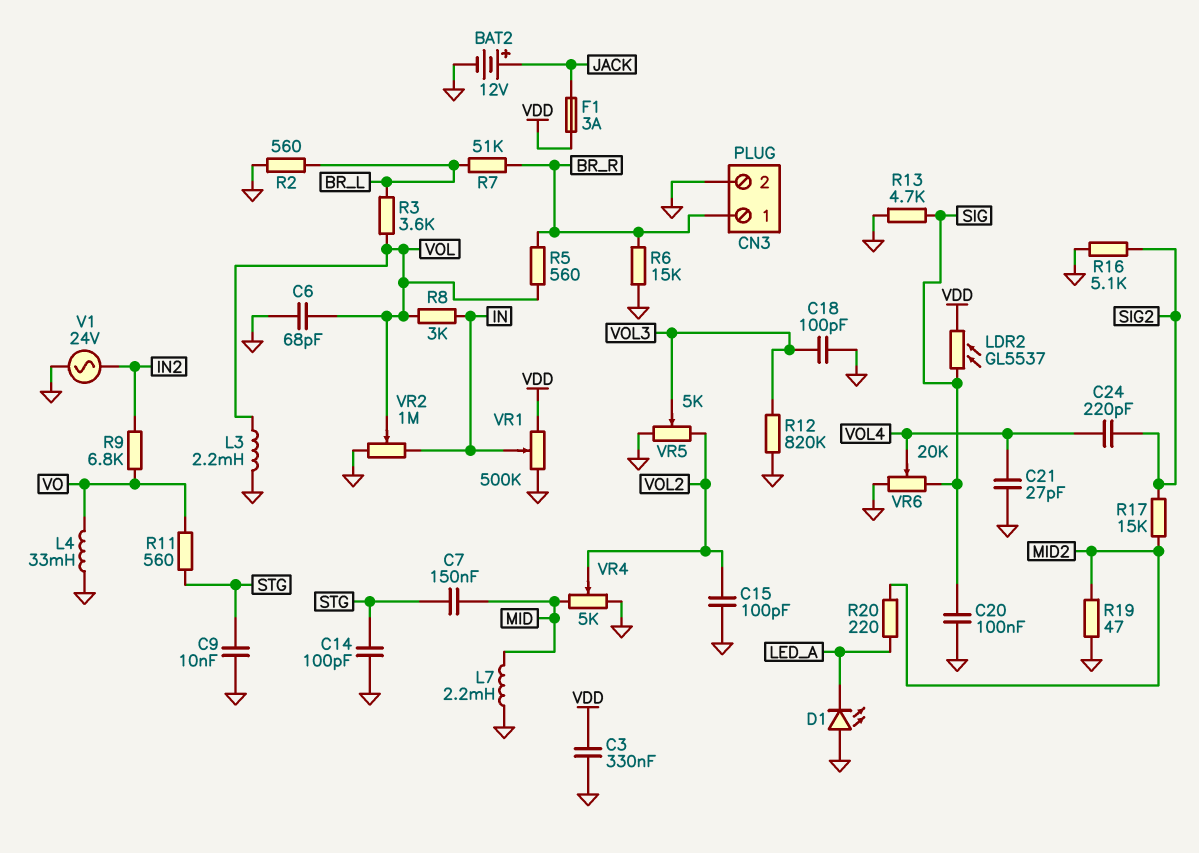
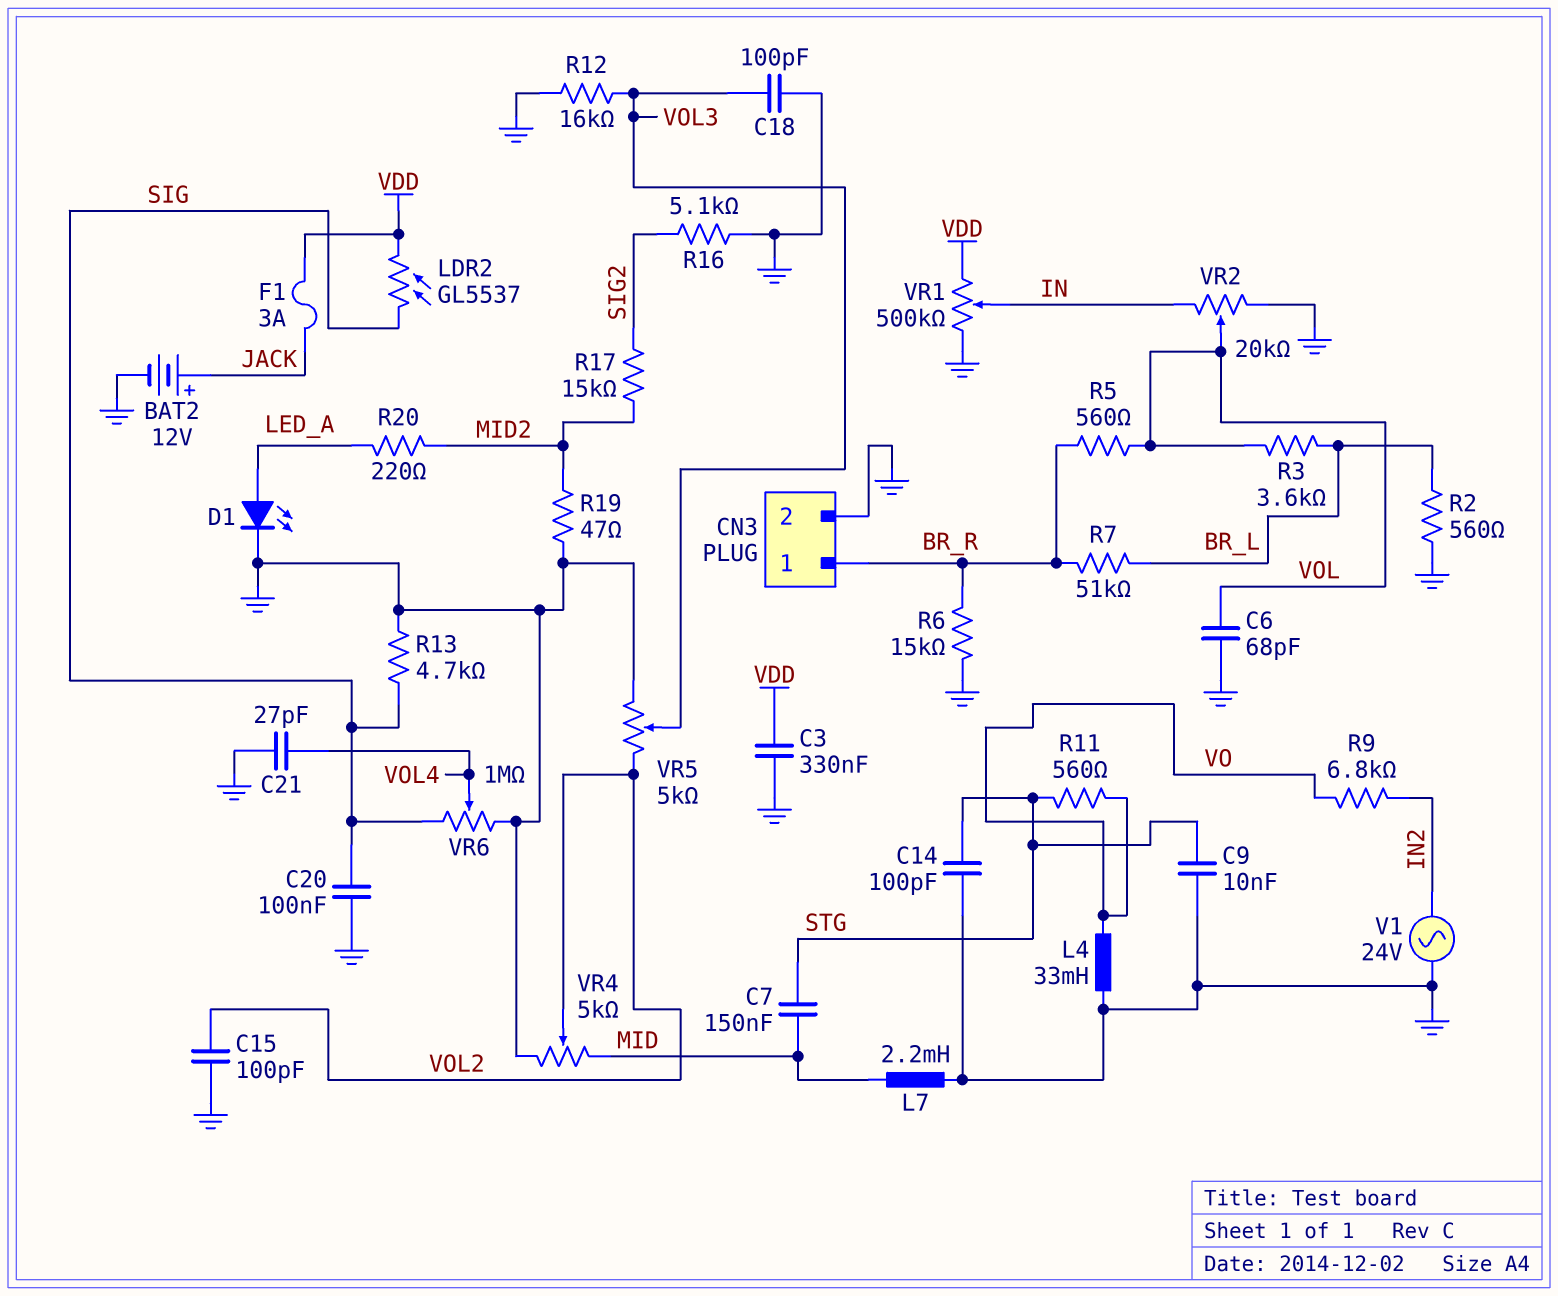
C24: 220pF (SIG2, VOL4) -> none
D1: LED (A GND, K LED_A) -> LED (A LED_A, K GND)
L3: 2.2mH (GND, VOL) -> none
R8: 3k (IN, VOL) -> none
R12: 820k (GND, VOL3) -> 16k (GND, VOL3)
VR2: 1M (GND, IN, wiper VOL) -> 20k (GND, IN, wiper VOL)
VR6: 20k (GND, SIG, wiper VOL4) -> 1M (GND, SIG, wiper VOL4)

